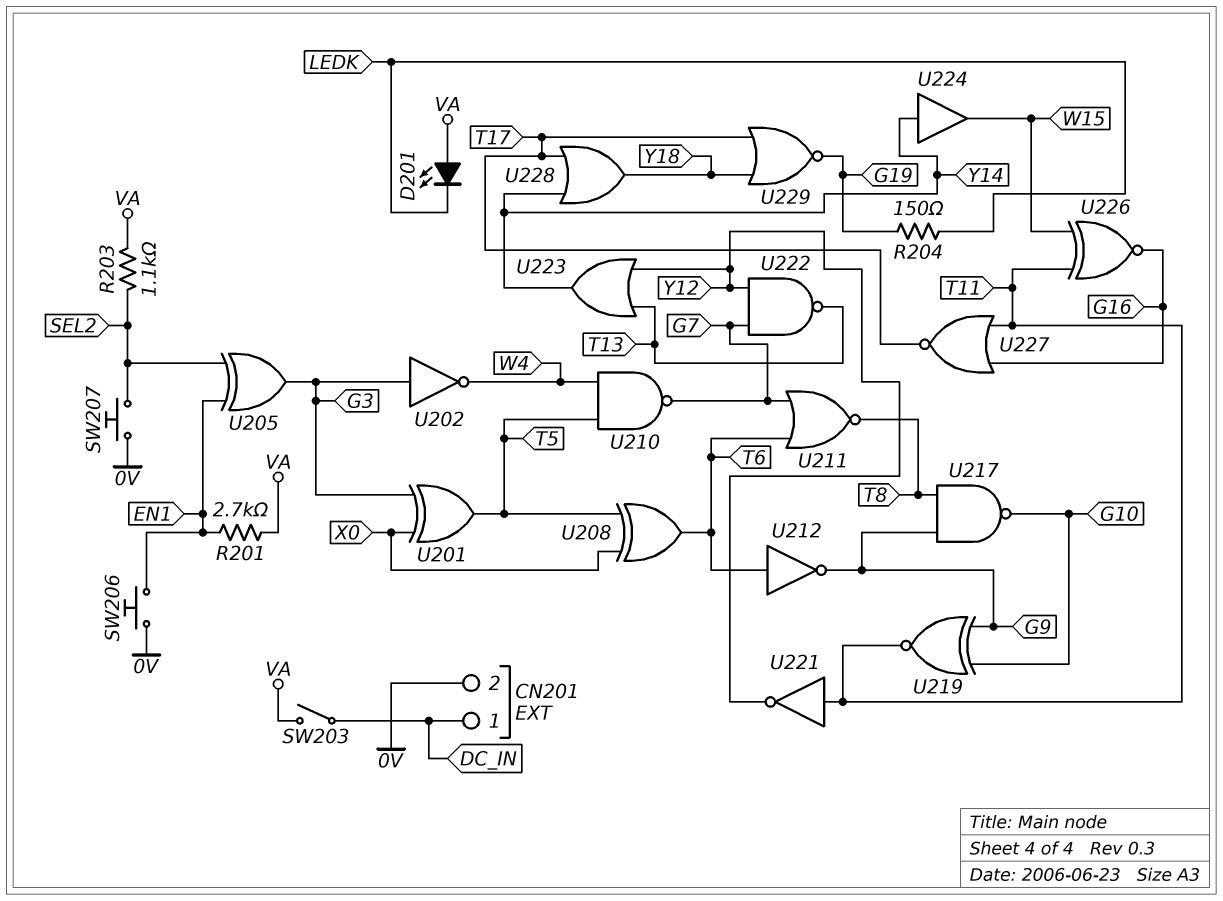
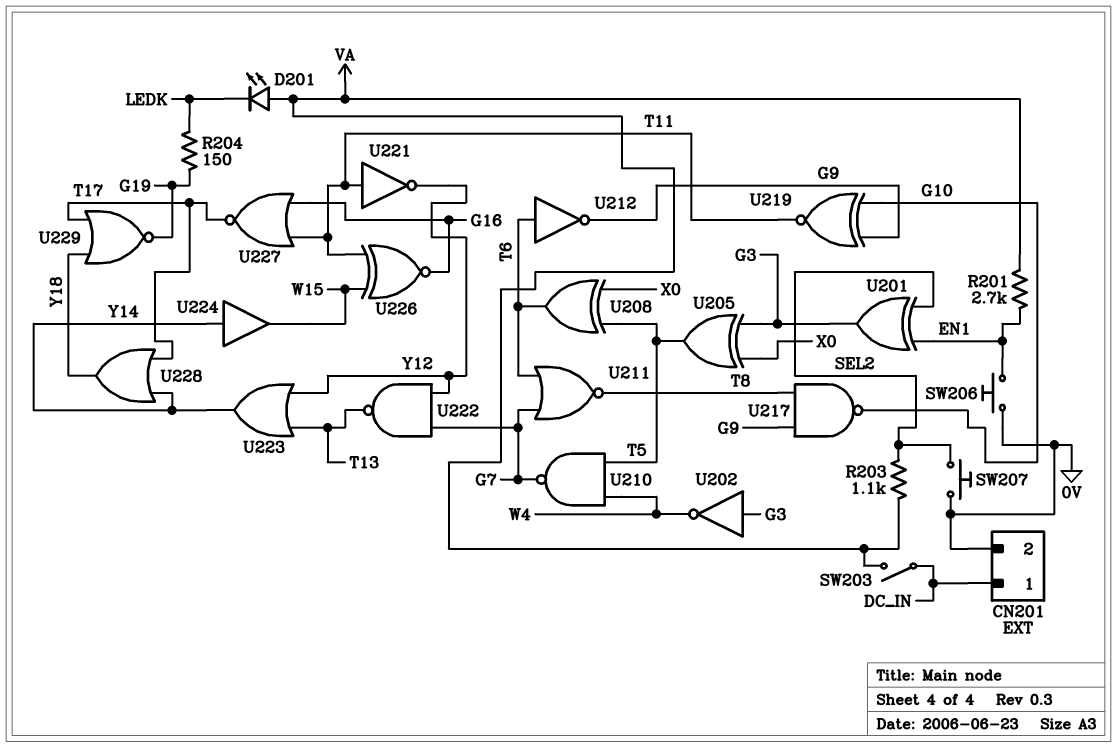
U201: XOR (in G3, in X0, out T5) -> XOR (in EN1, in SEL2, out G3)
U205: XOR (in EN1, in SEL2, out G3) -> XOR (in G3, in X0, out T5)

